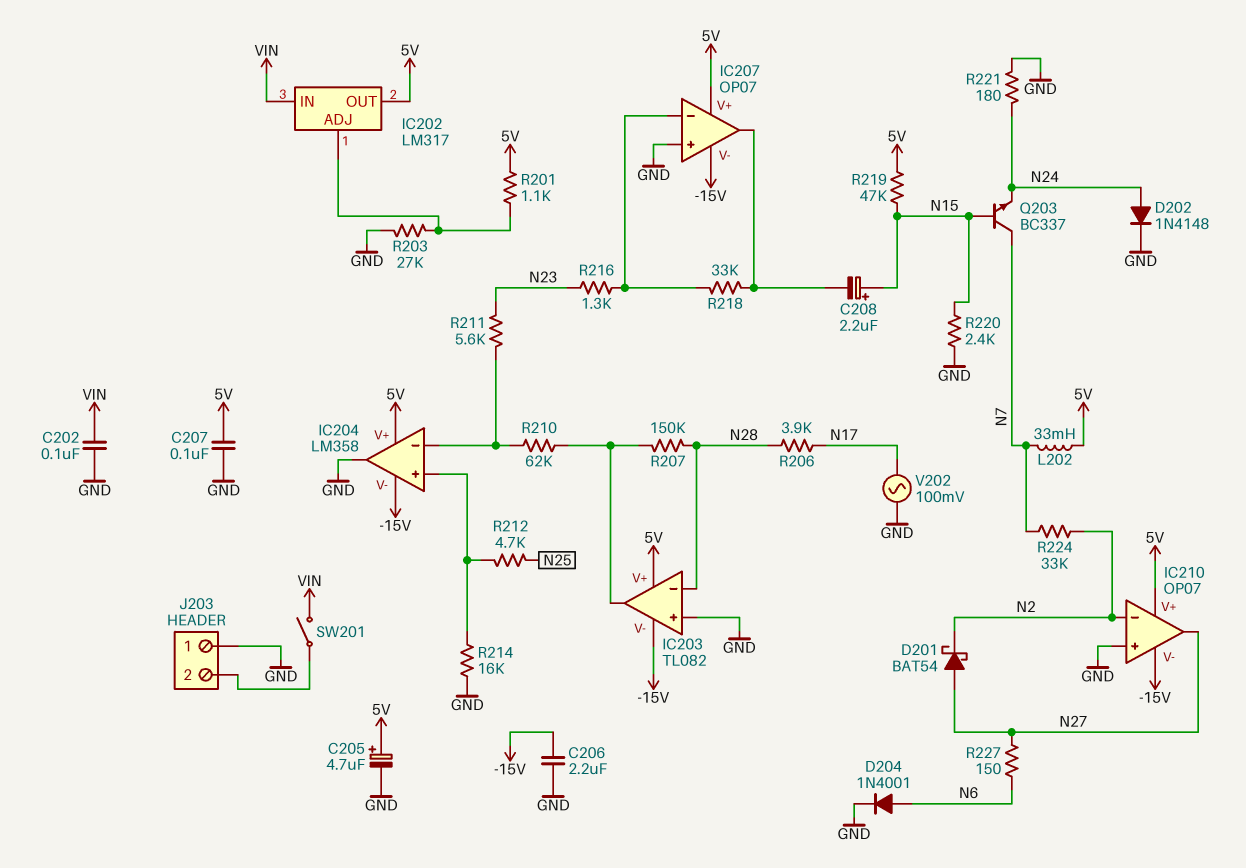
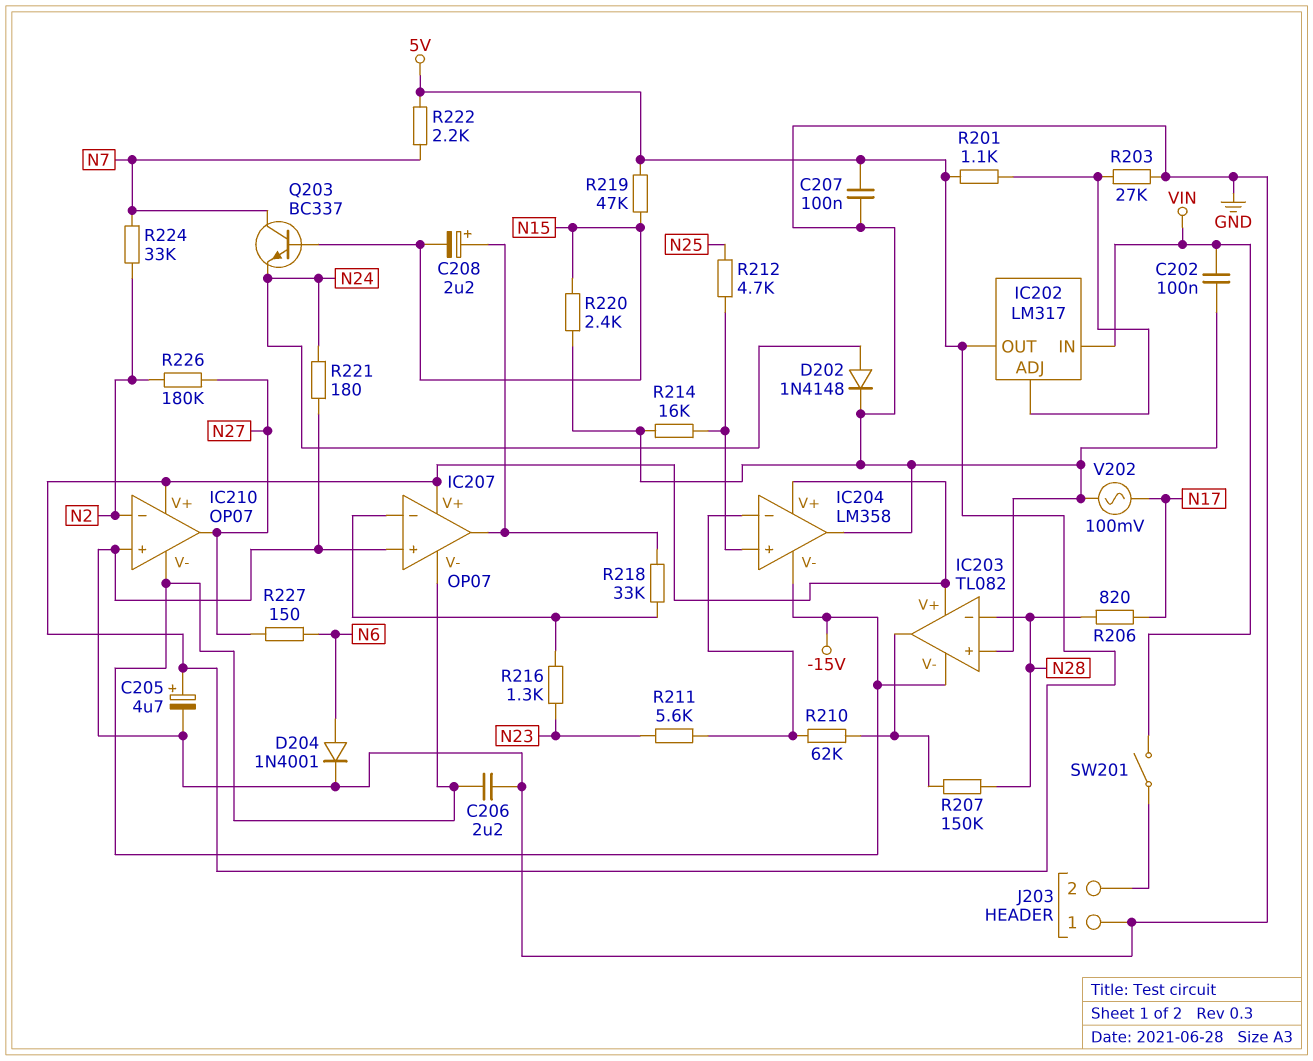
C208: 2.2uF (plus N15, minus IC207/out) -> 2.2uF (plus IC207/out, minus N15)
D201: schottky BAT54 (A N27, K N2) -> none
L202: 33mH (5V, N7) -> none
R206: 3.9k (N17, N28) -> 820 (N17, N28)
R222: none -> 2.2k (5V, N7)
R226: none -> 180k (N2, N27)

